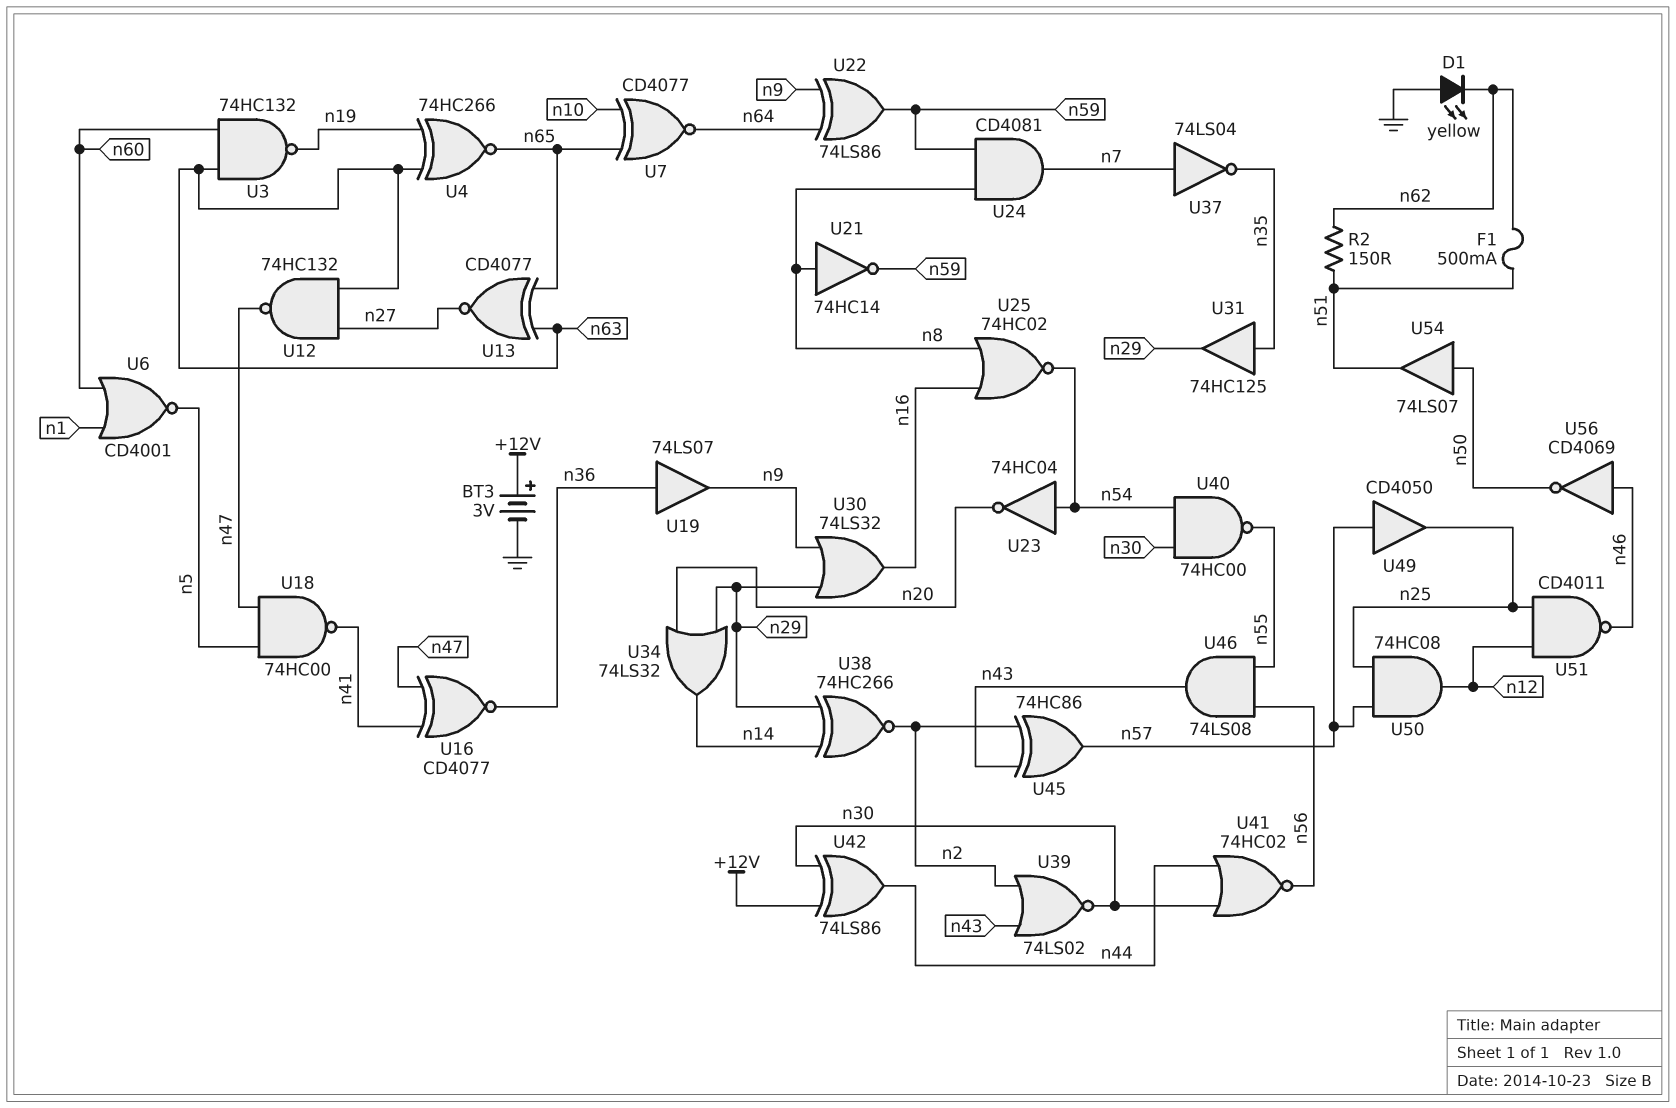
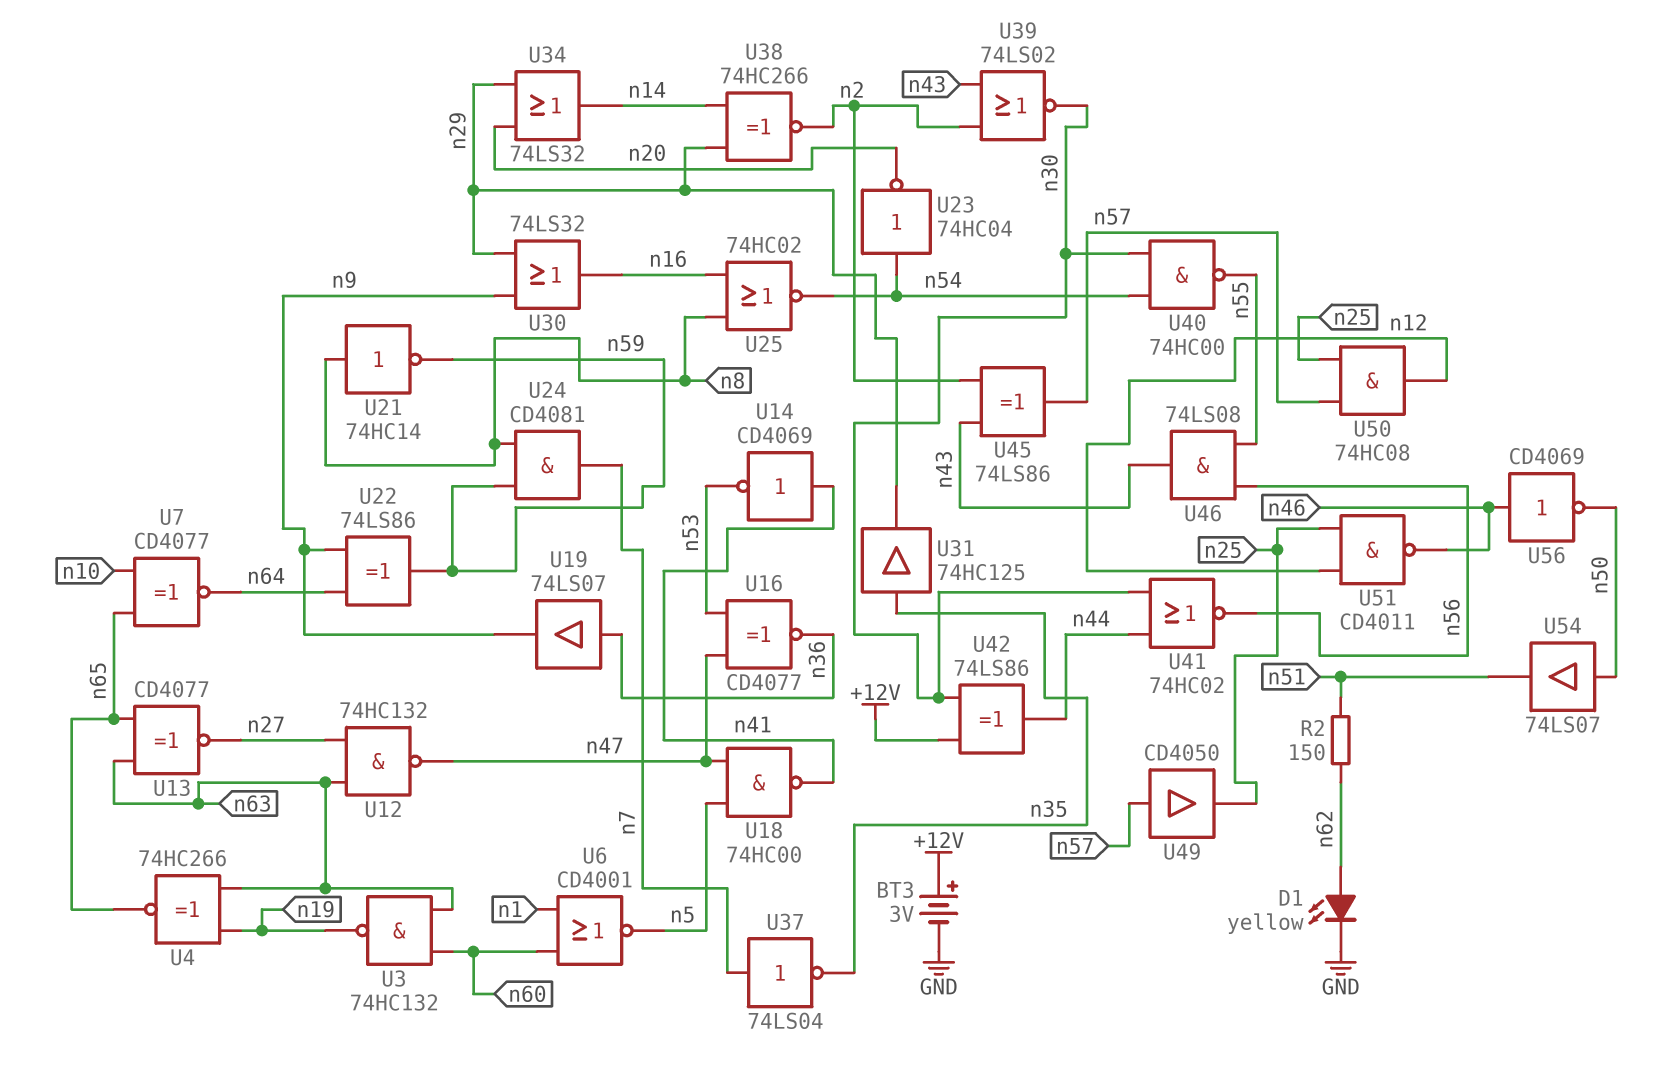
D1: LED yellow (A GND, K n62) -> LED yellow (A n62, K GND)
F1: 500mA (n51, n62) -> none
U14: none -> NOT CD4069 (in n41, out n53)
U16: XNOR CD4077 (in n41, in n47, out n36) -> XNOR CD4077 (in n47, in n53, out n36)
U45: XOR 74HC86 (in n2, in n43, out n57) -> XOR 74LS86 (in n2, in n43, out n57)

